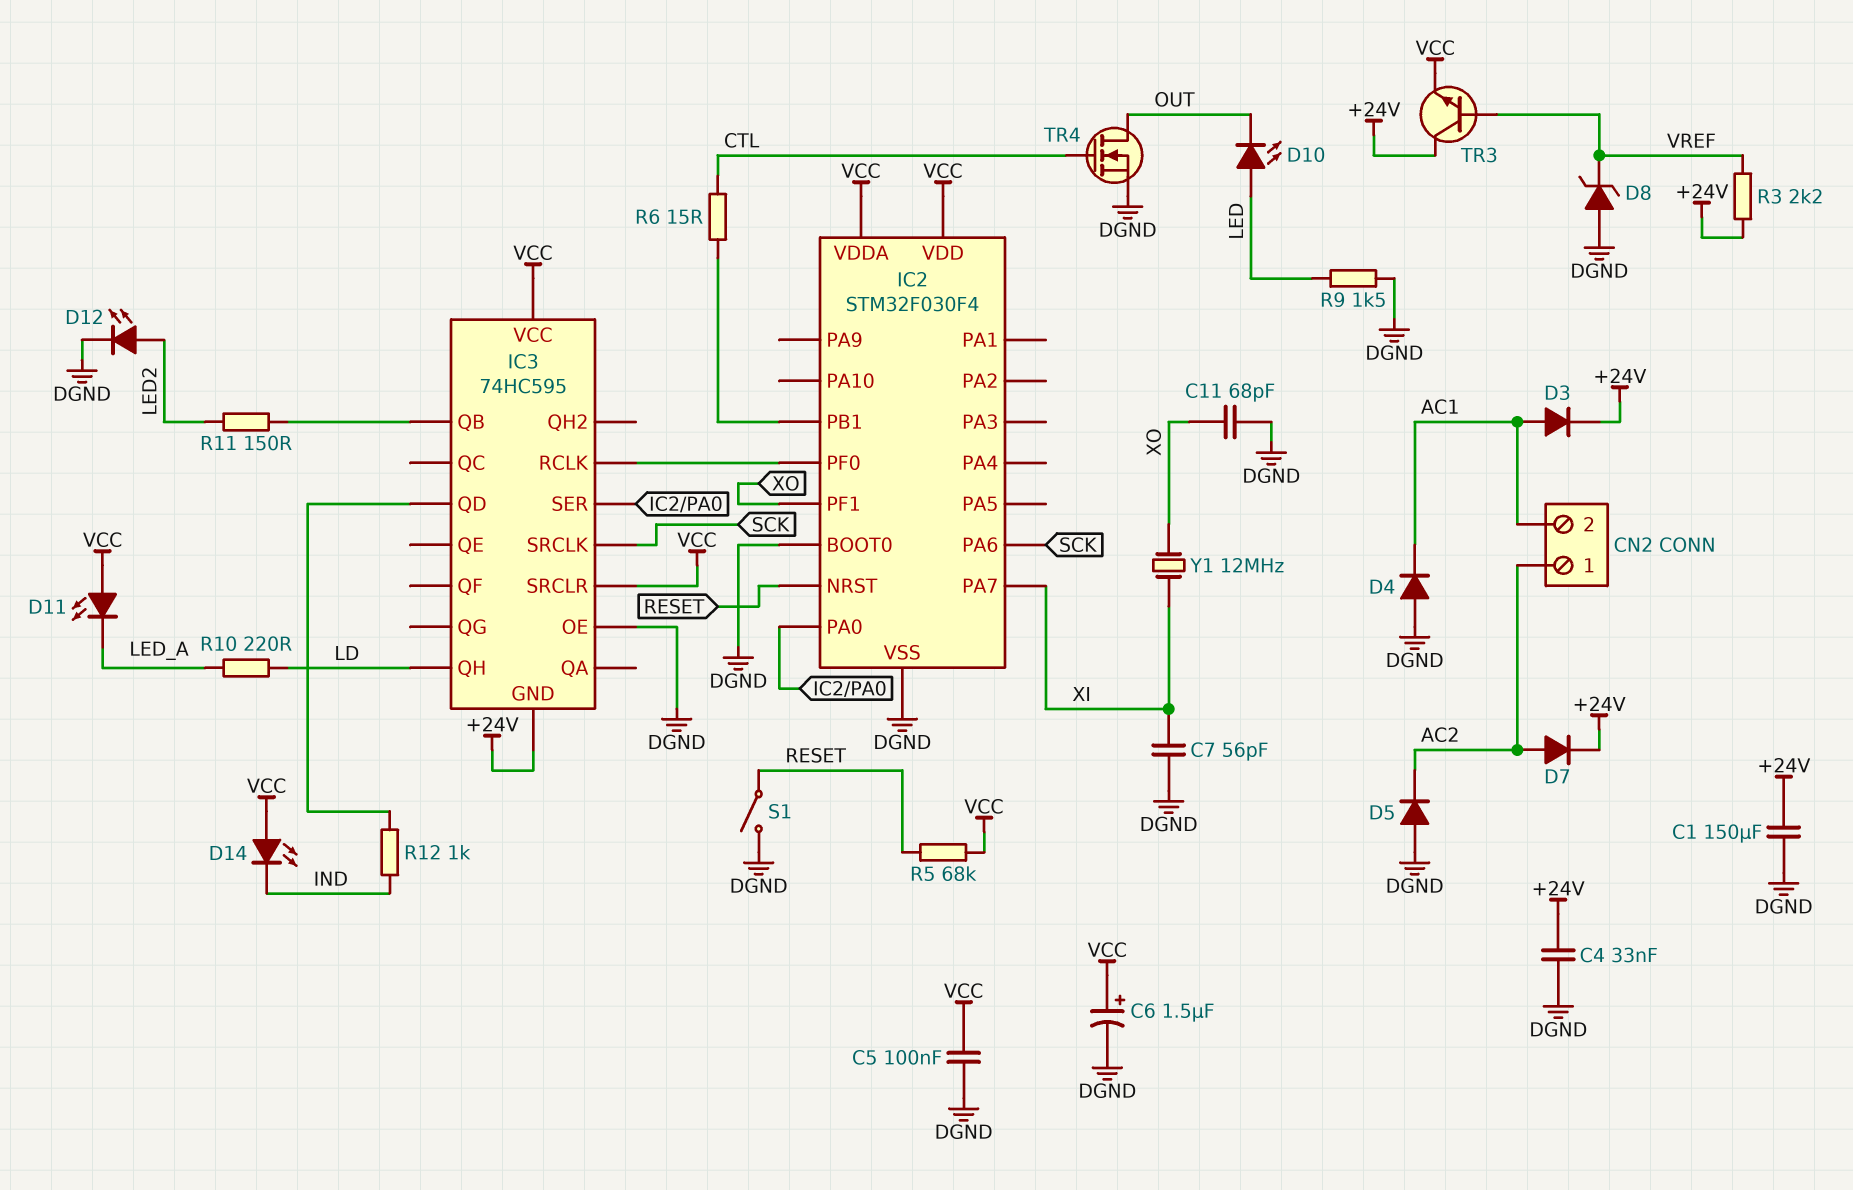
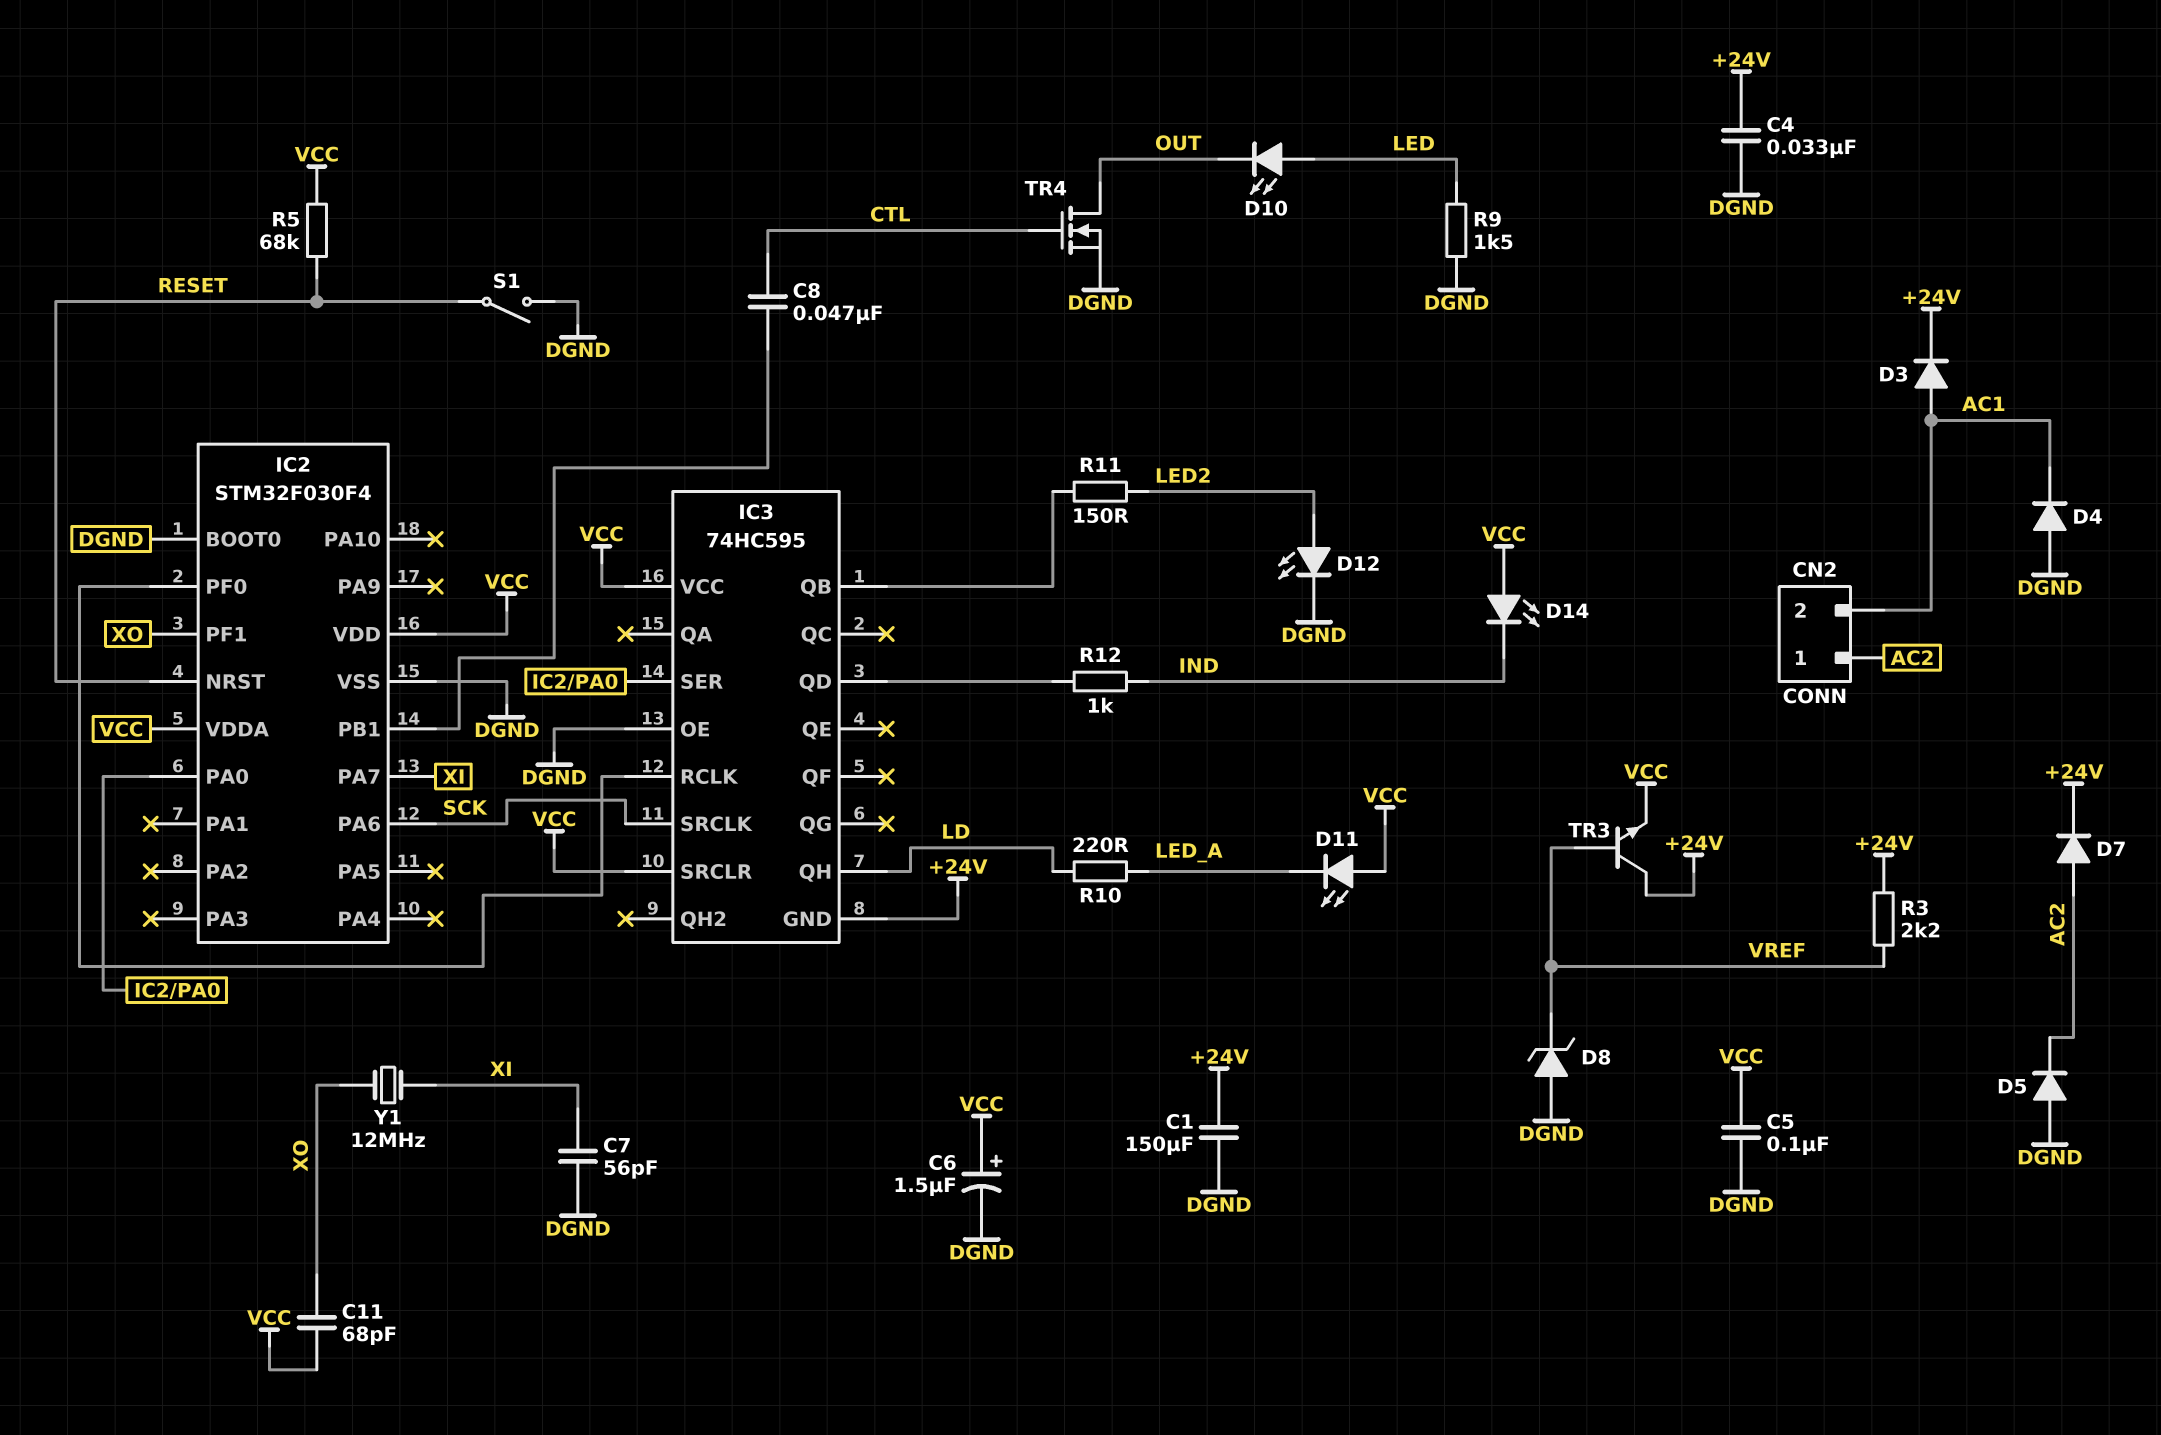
C8: none -> 47nF (CTL, IC2/PB1)
C11: 68pF (DGND, XO) -> 68pF (VCC, XO)
R6: 15 (CTL, IC2/PB1) -> none

